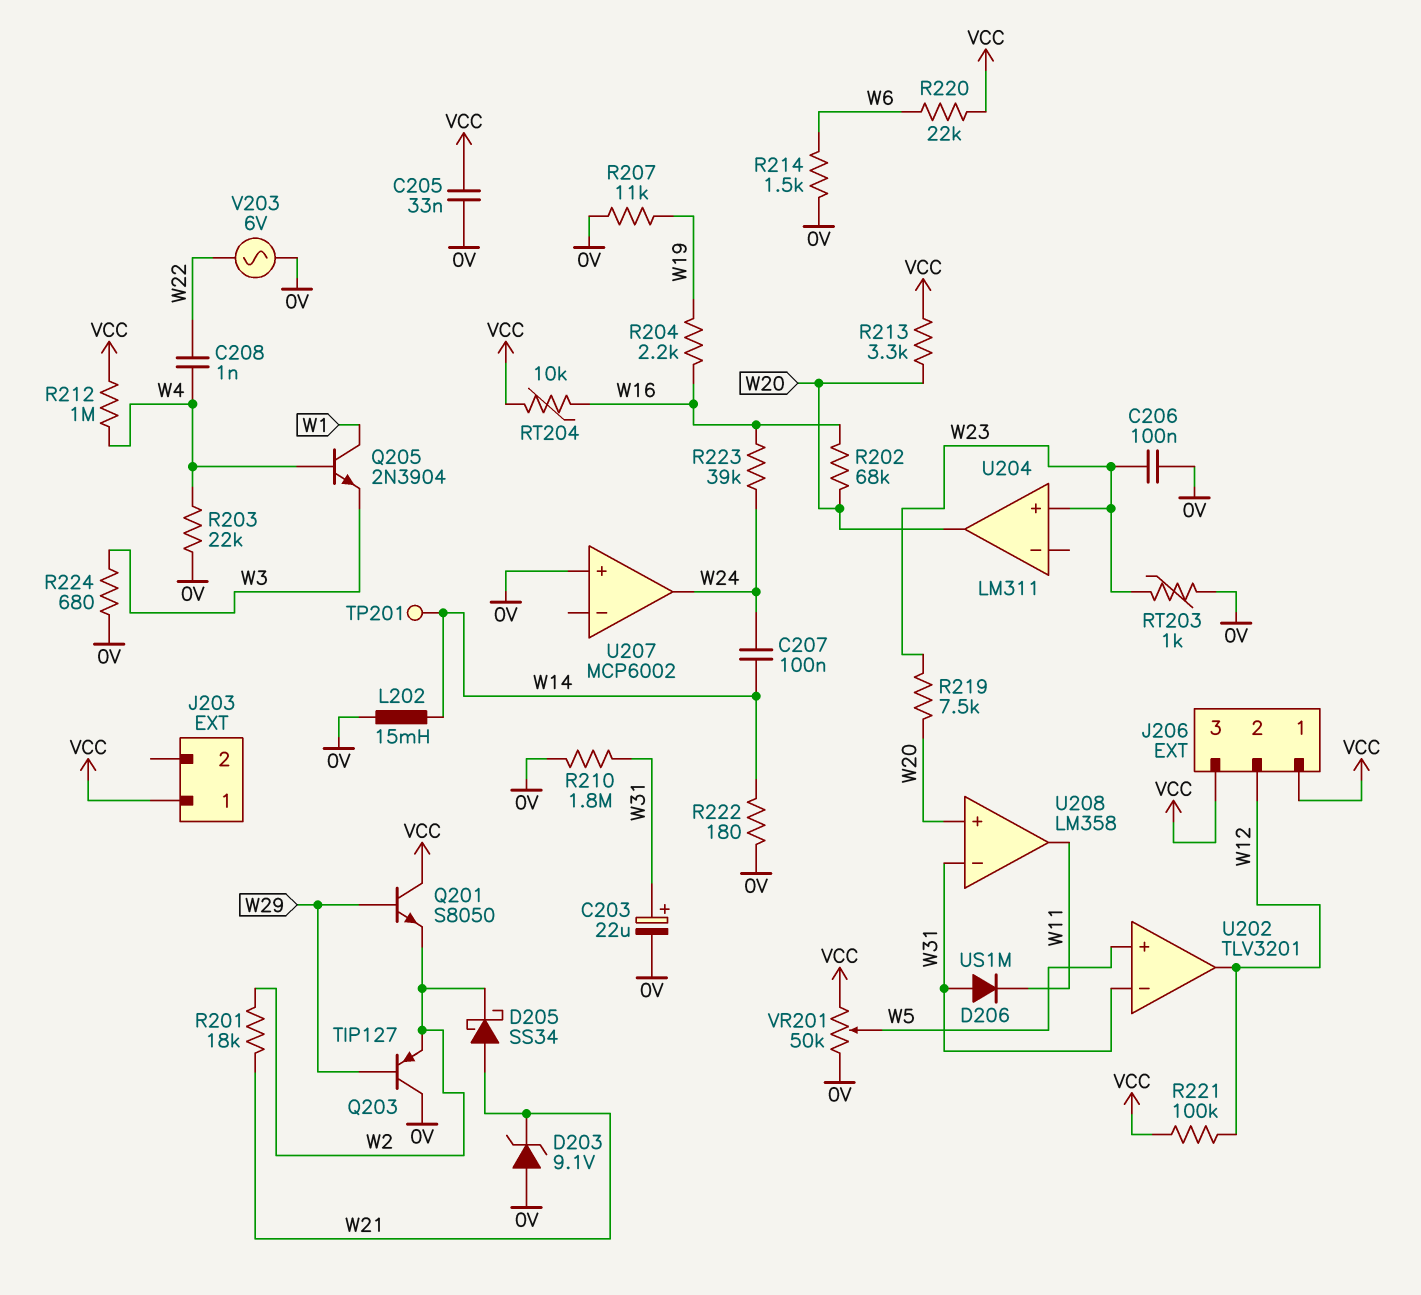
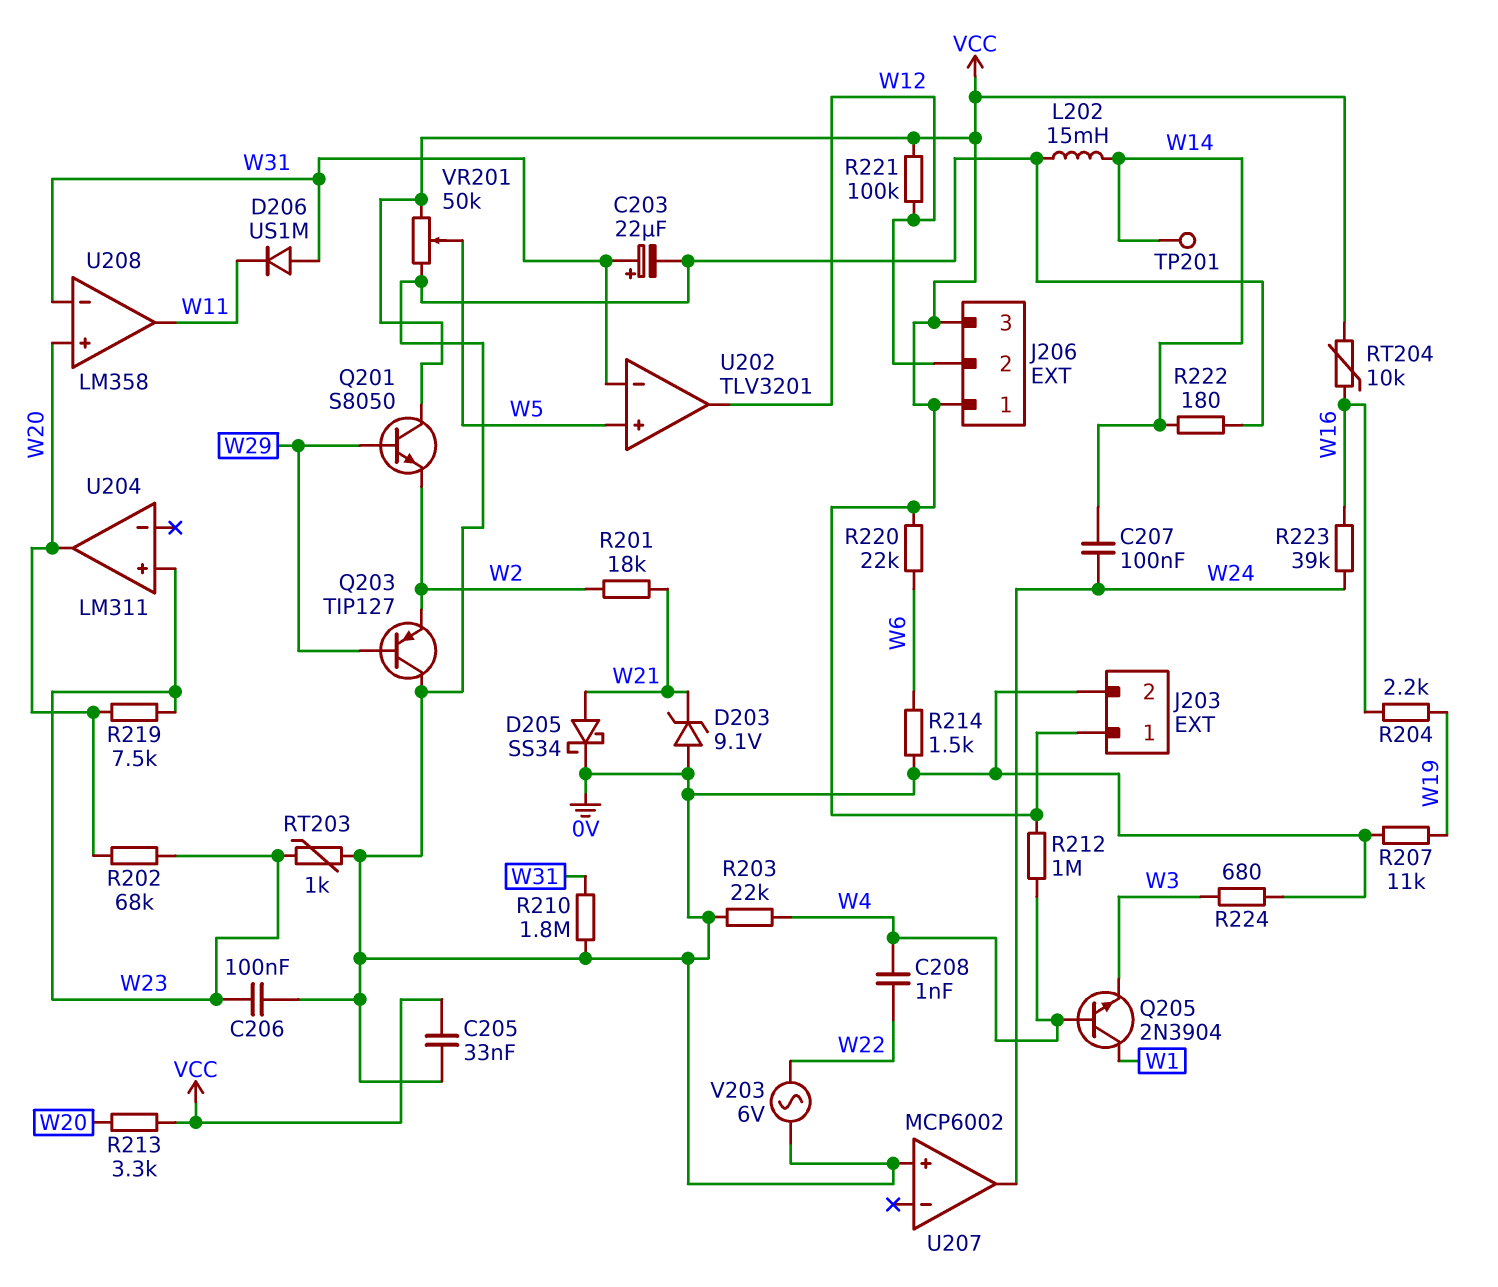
D205: schottky SS34 (A W21, K W2) -> schottky SS34 (A W21, K 0V)
J203 pin 2: none -> 0V
R202: 68k (W16, W20) -> 68k (W20, W23)

